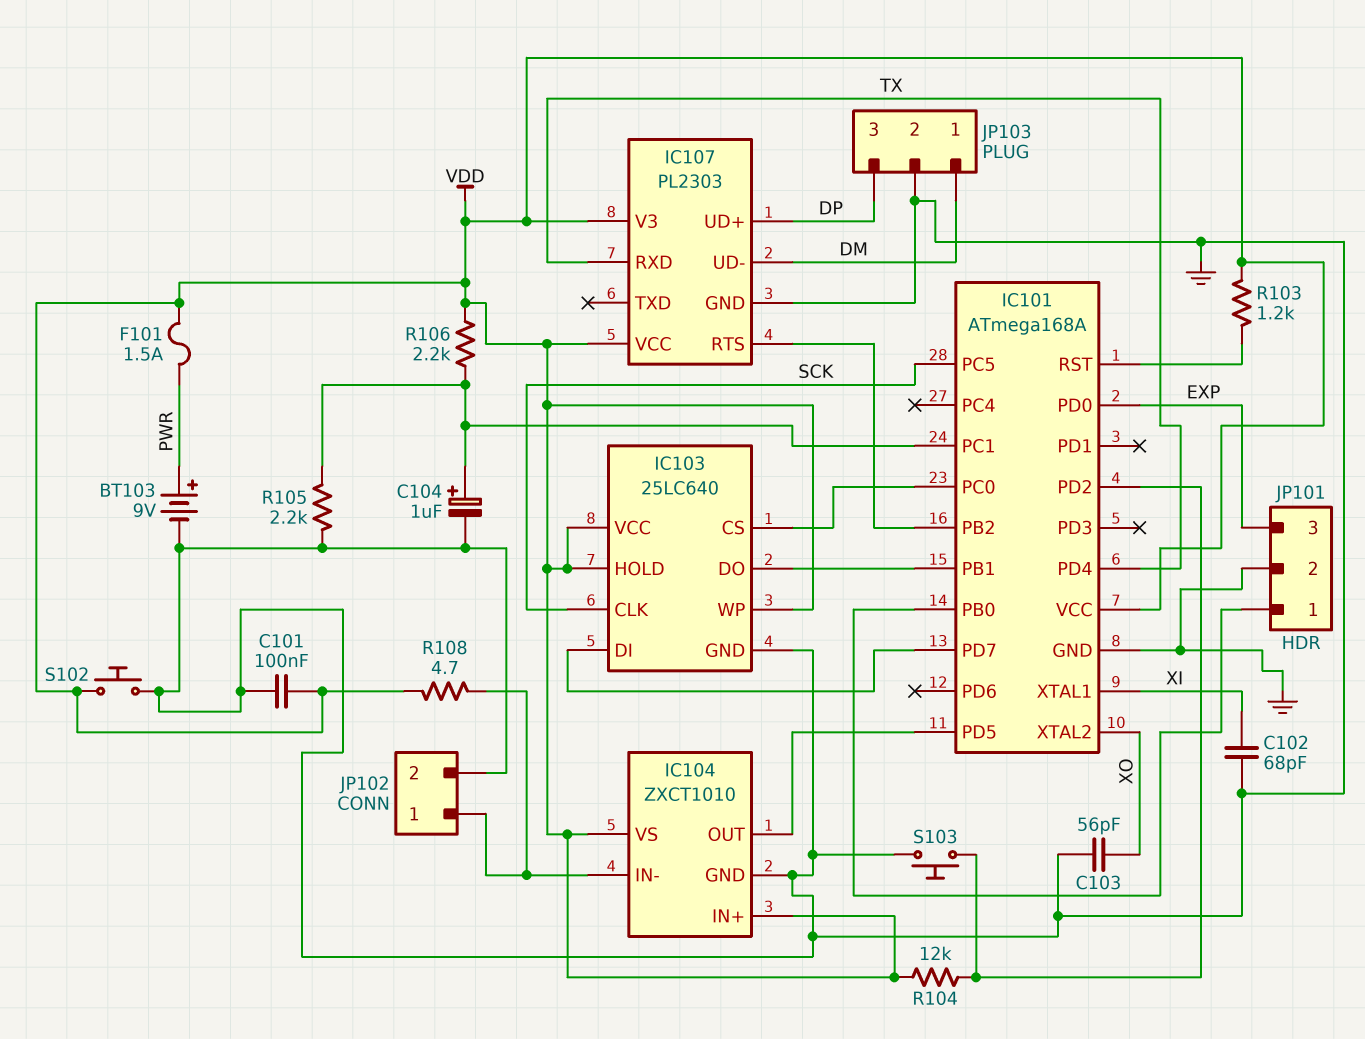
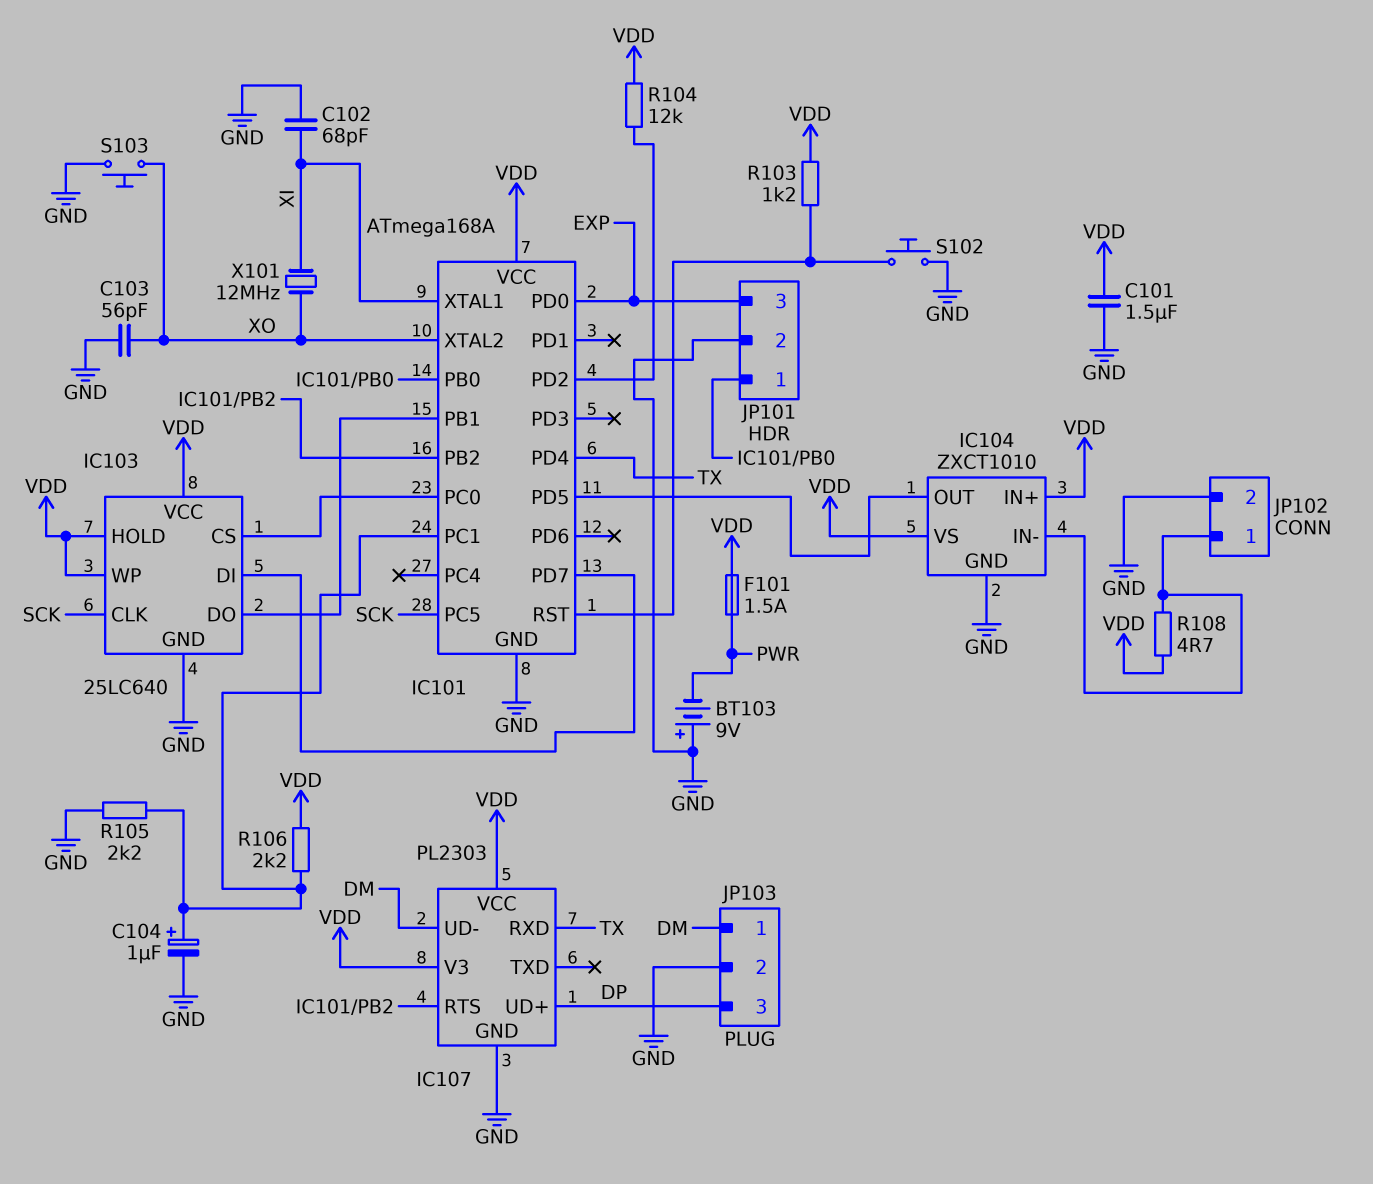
BT103: 9V (plus PWR, minus GND) -> 9V (plus GND, minus PWR)
C101: 100nF (GND, VDD) -> 1.5uF (GND, VDD)
S102: button (GND, VDD) -> button (GND, IC101/RST)
S103: button (GND, IC101/PD2) -> button (GND, XO)
X101: none -> 12MHz (XI, XO)

